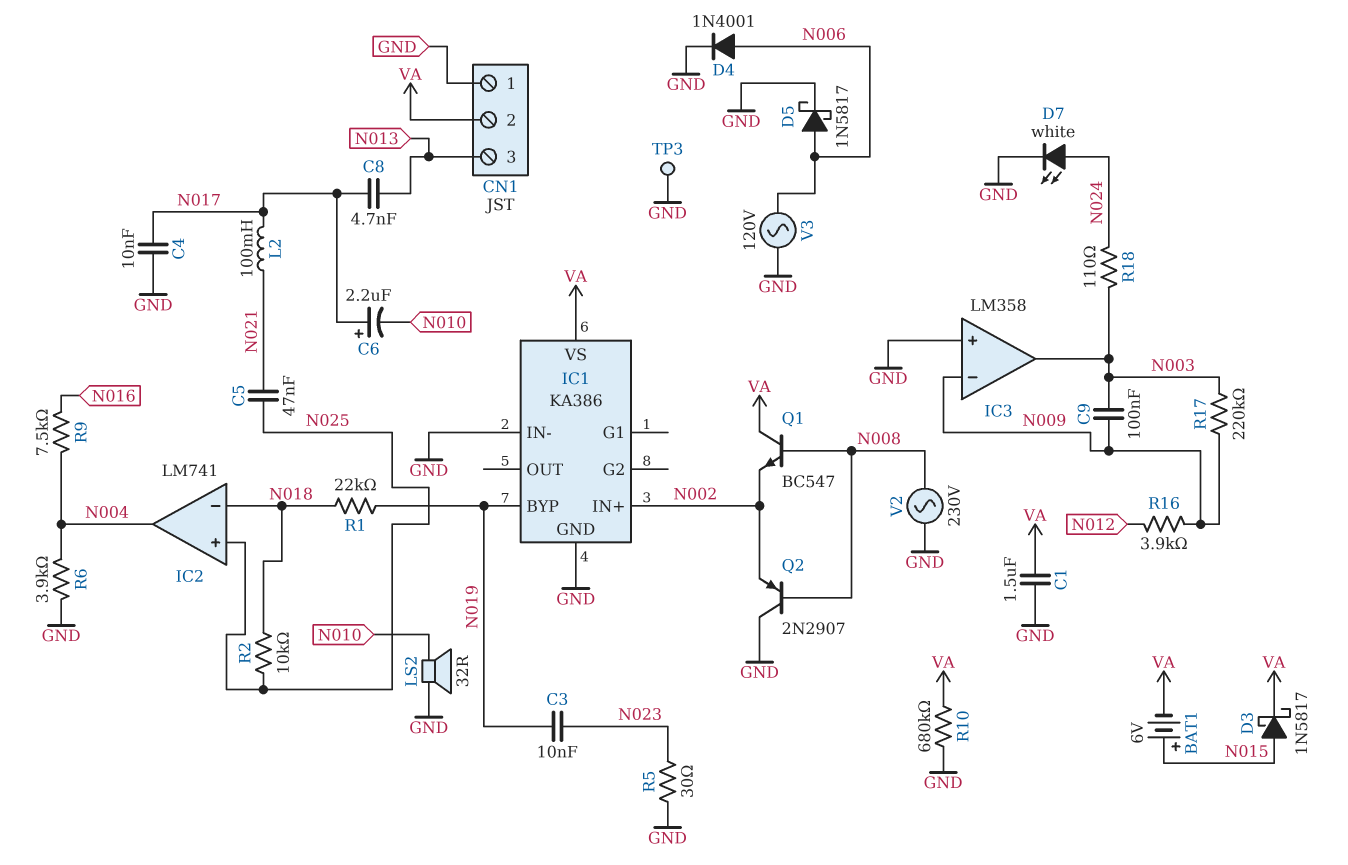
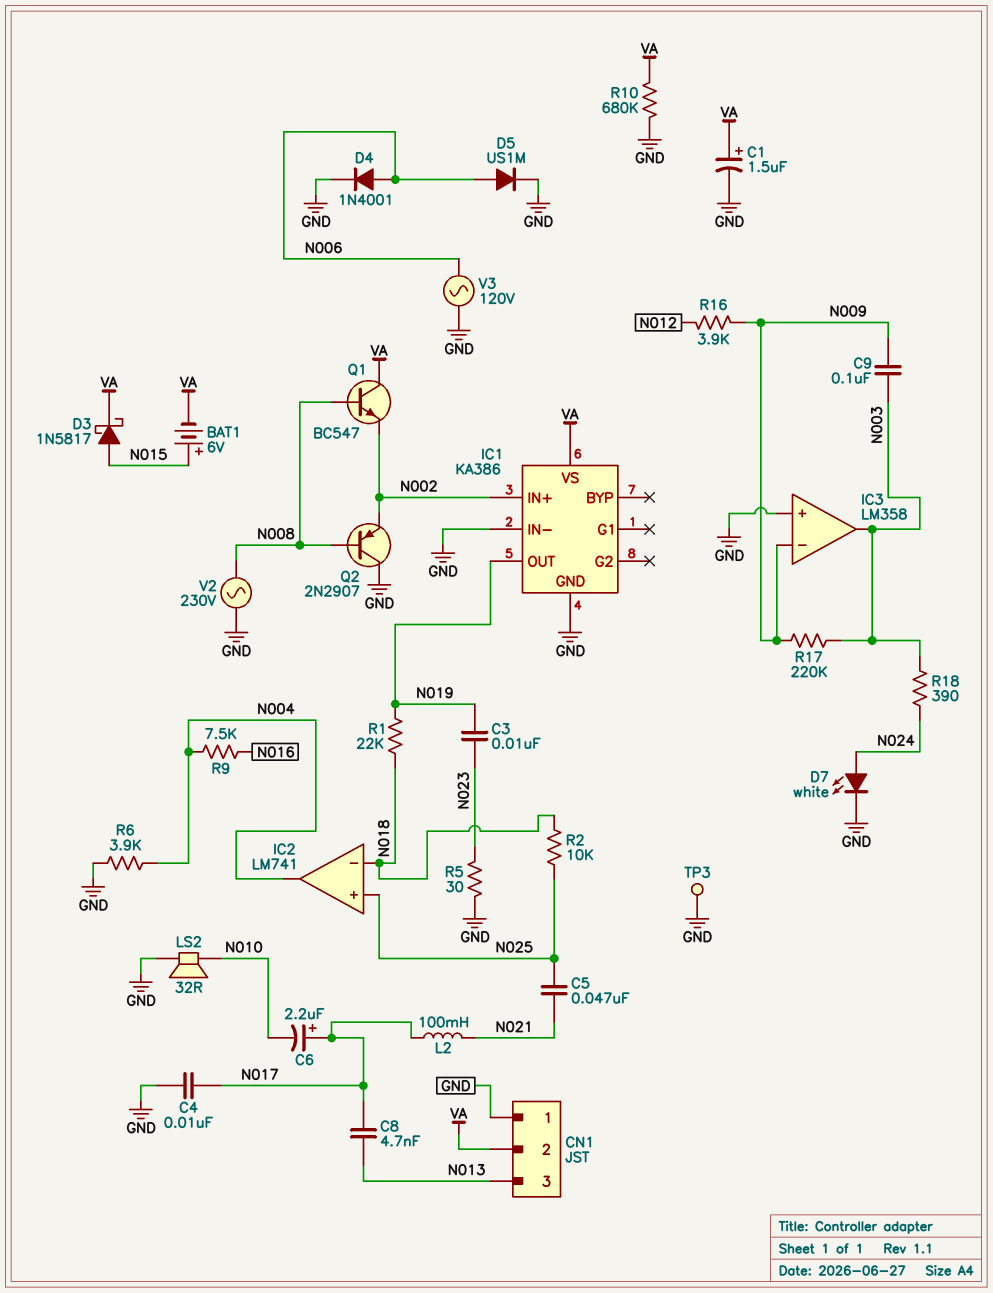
C1: 1.5uF (GND, VA) -> 1.5uF (plus VA, minus GND)
D5: schottky 1N5817 (A N006, K GND) -> diode US1M (A N006, K GND)
IC1 pin BYP: N019 -> none
IC1 pin OUT: none -> N019
R18: 110 (N003, N024) -> 390 (N003, N024)

